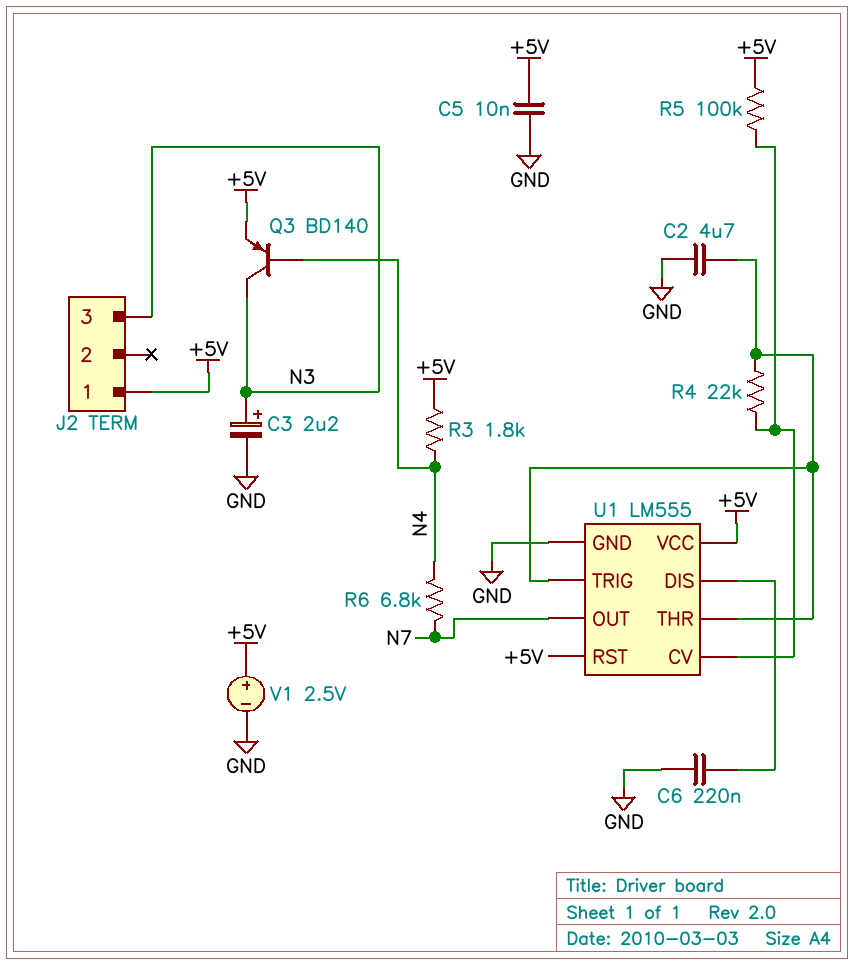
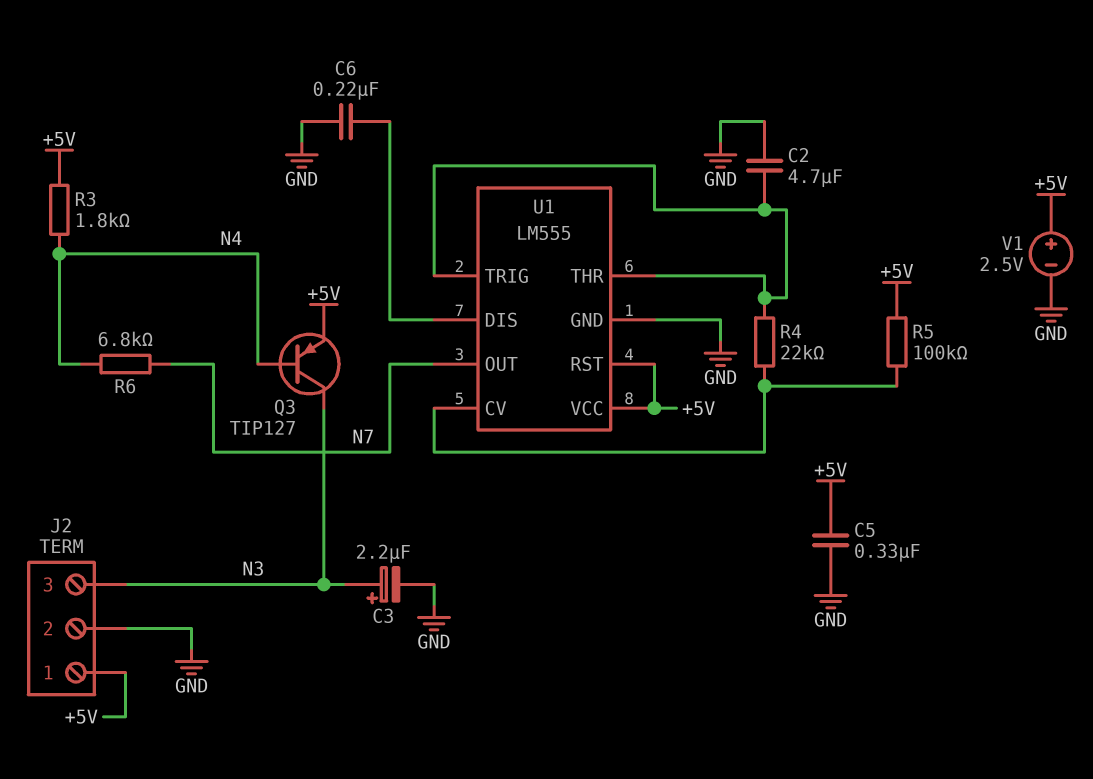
C5: 10nF (+5V, GND) -> 330nF (+5V, GND)
J2 pin 2: none -> GND
Q3: PNP BD140 (B N4, C N3, E +5V) -> PNP TIP127 (B N4, C N3, E +5V)

